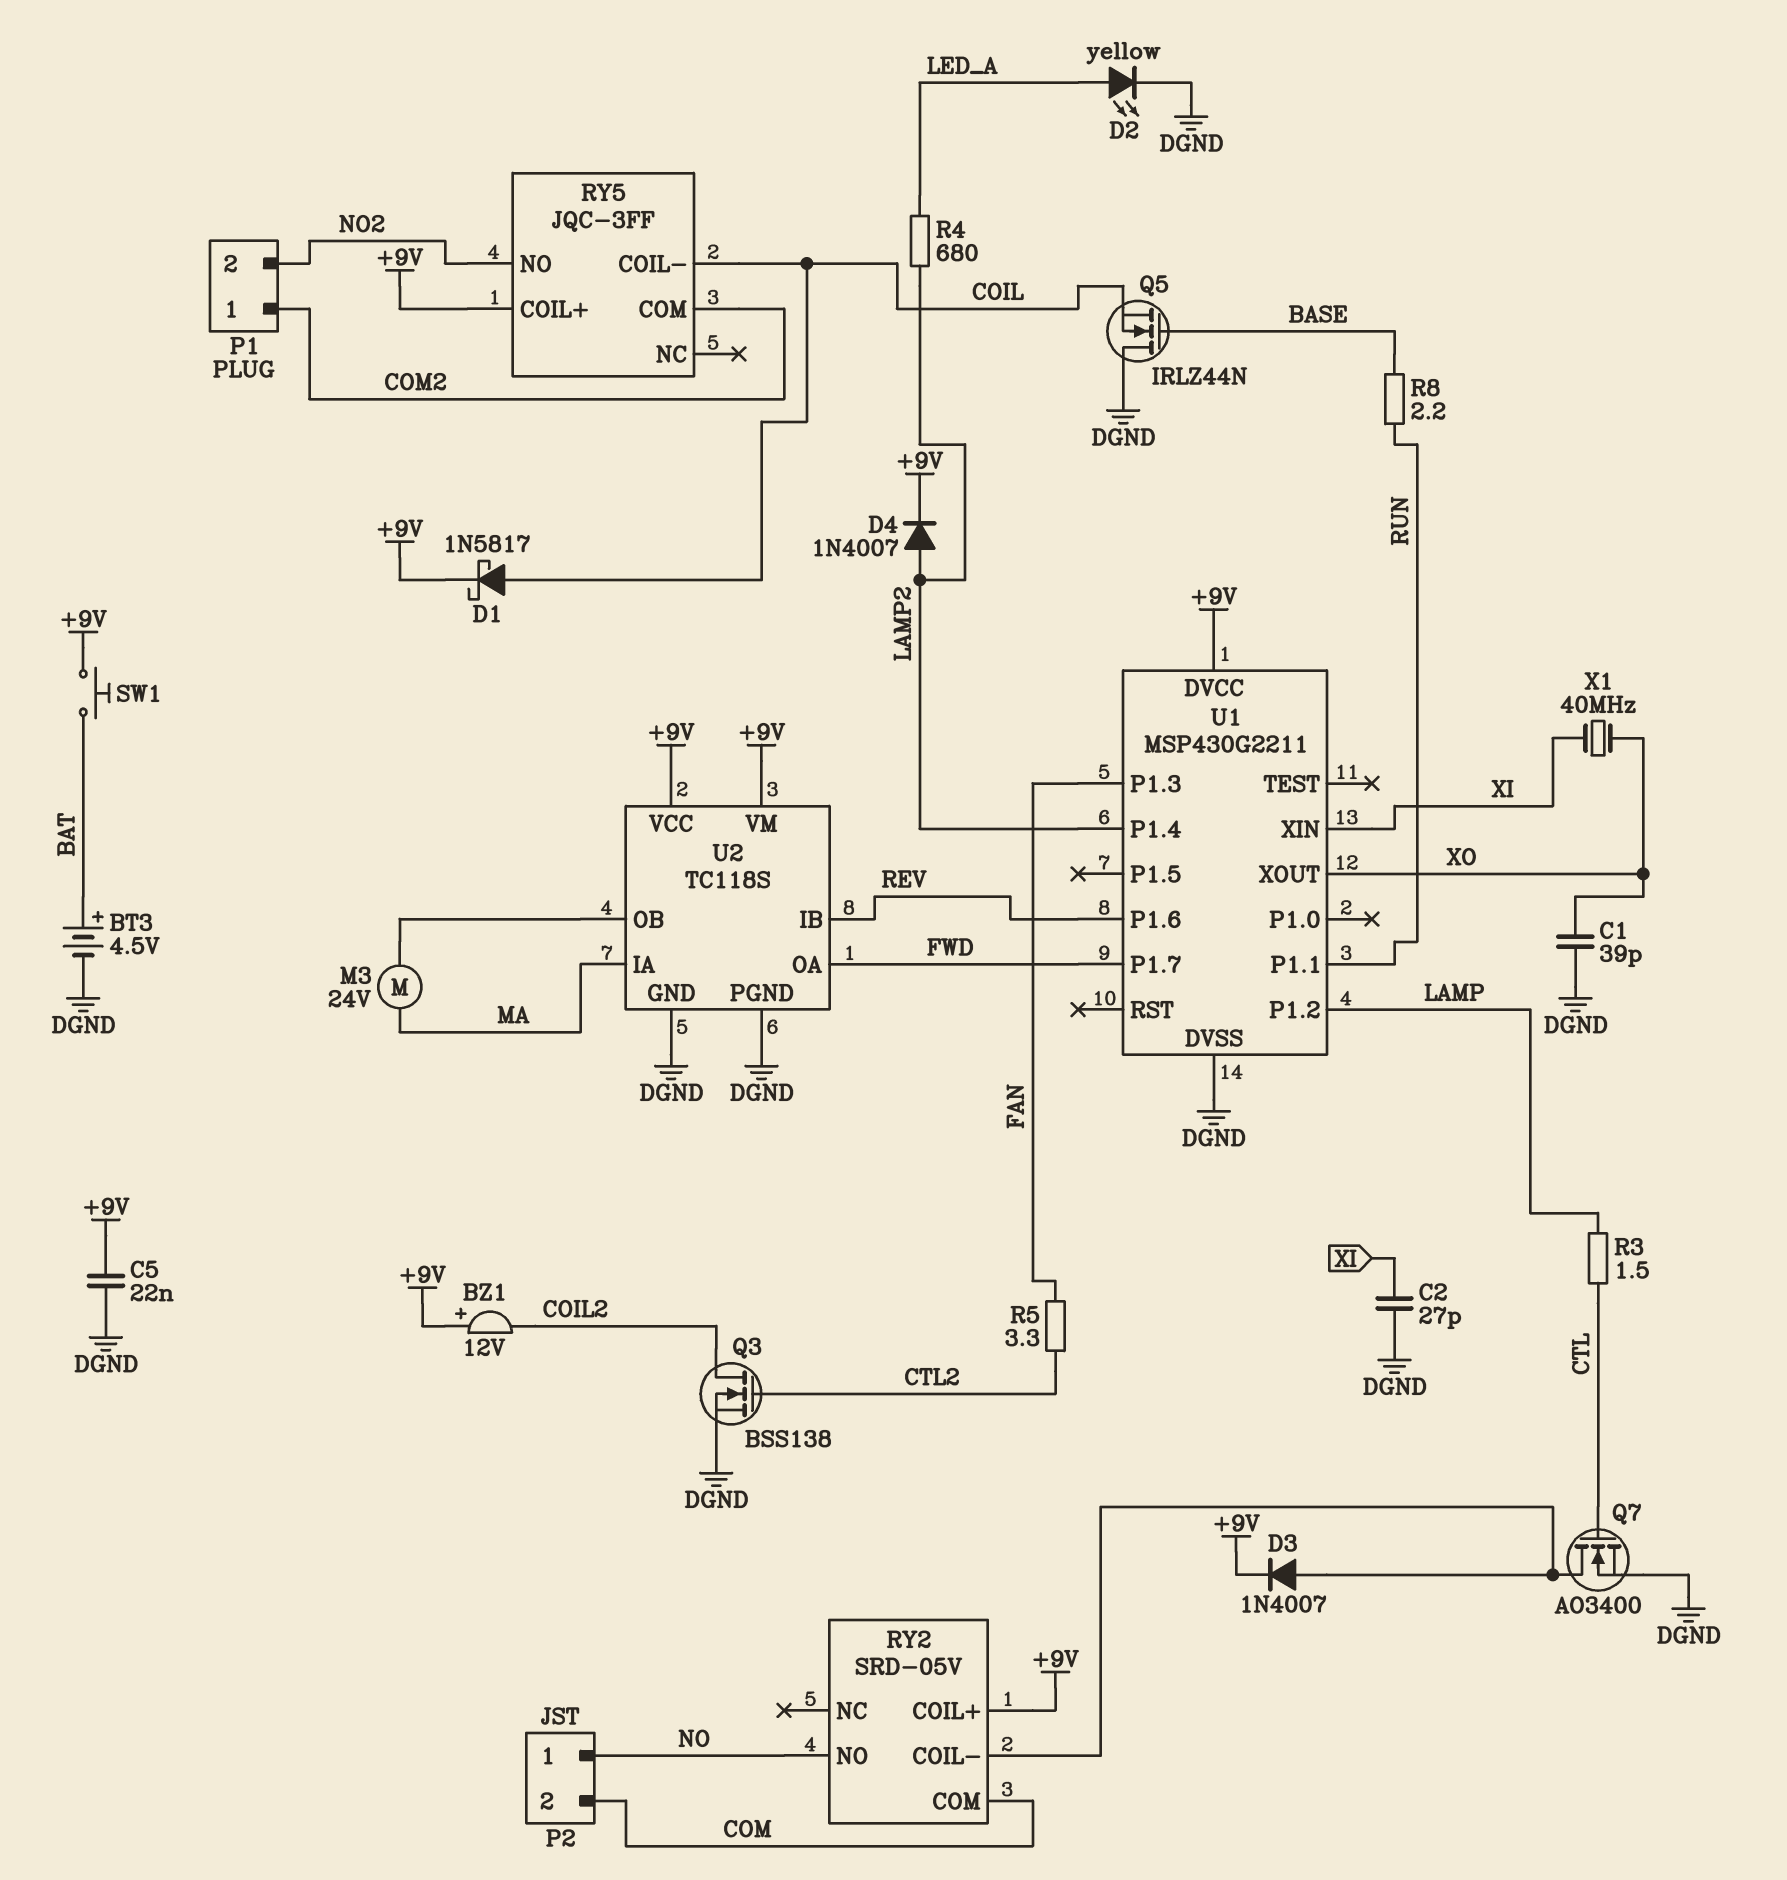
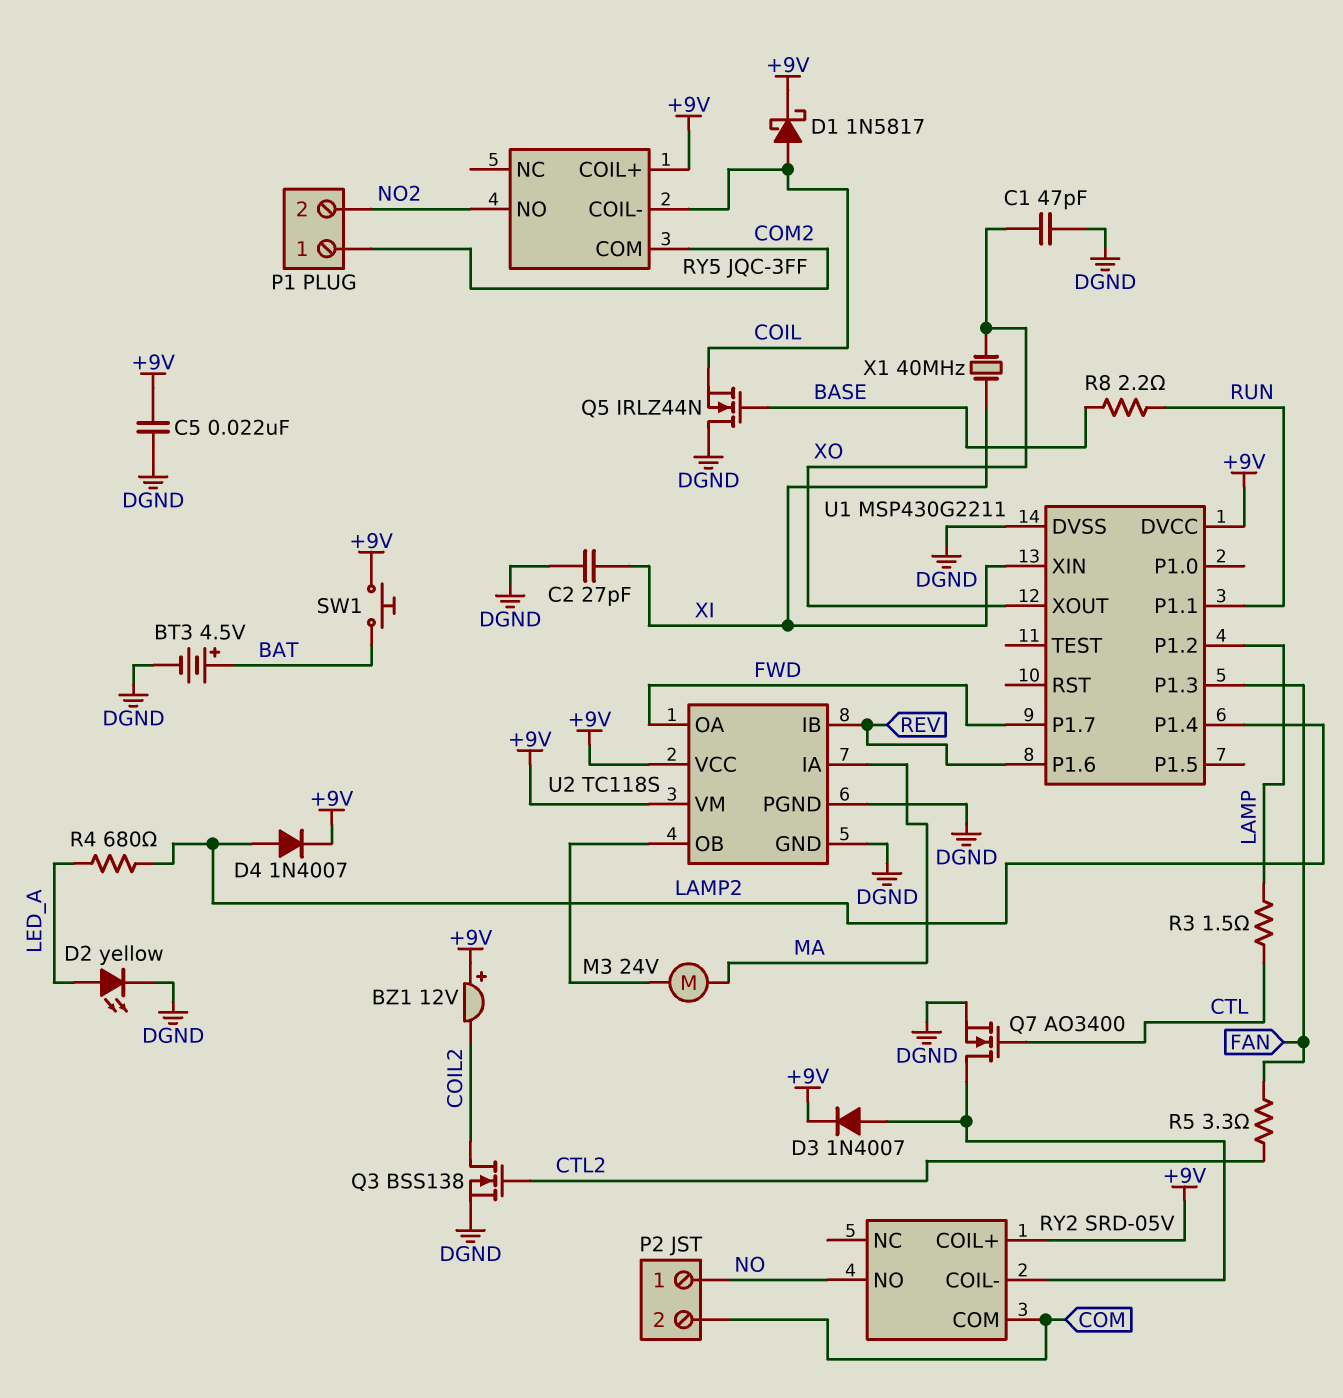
C1: 39pF (DGND, XO) -> 47pF (DGND, XO)

